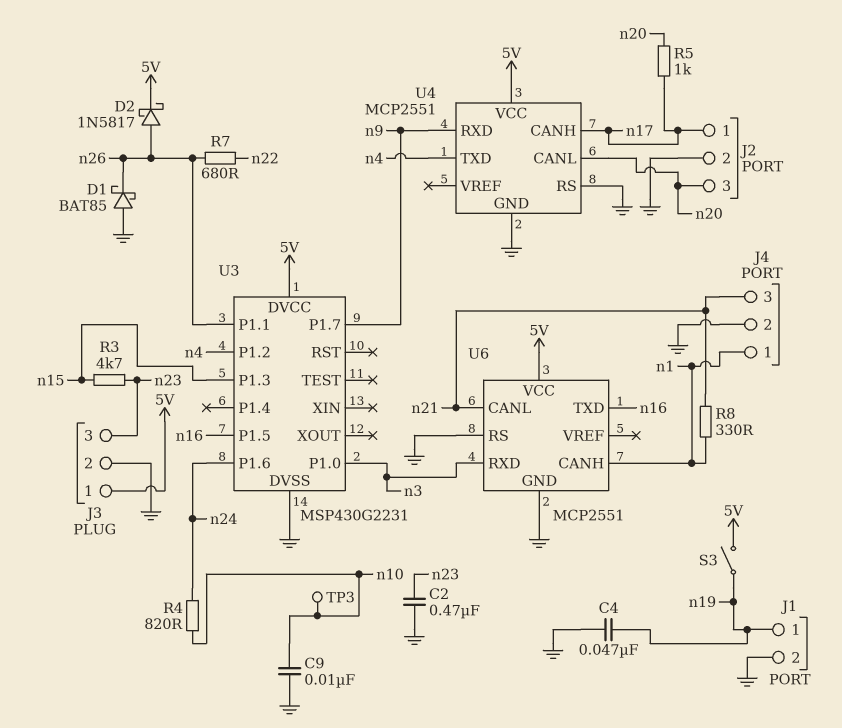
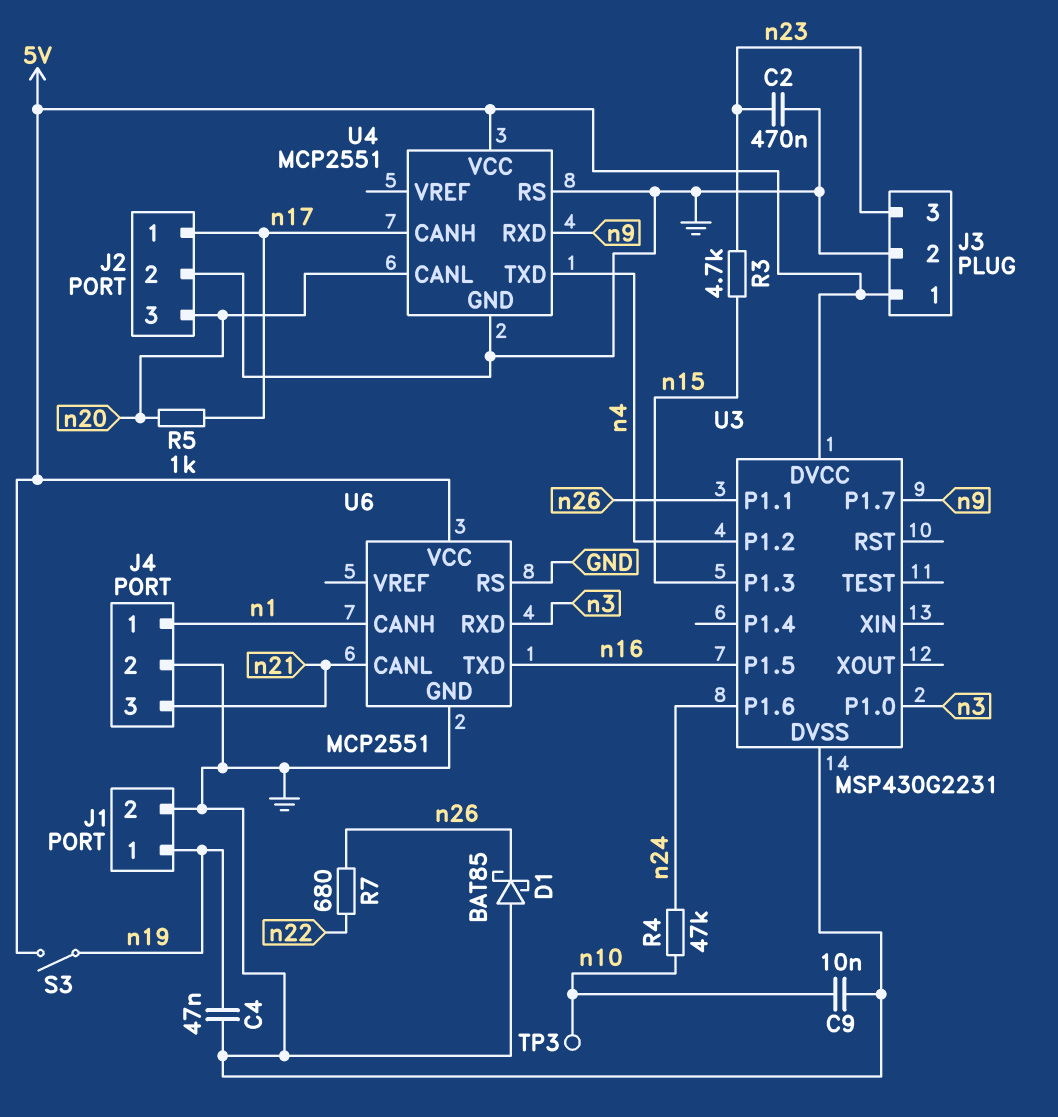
D2: schottky 1N5817 (A n26, K 5V) -> none
R4: 820 (n10, n24) -> 47k (n10, n24)
R8: 330 (n1, n21) -> none

